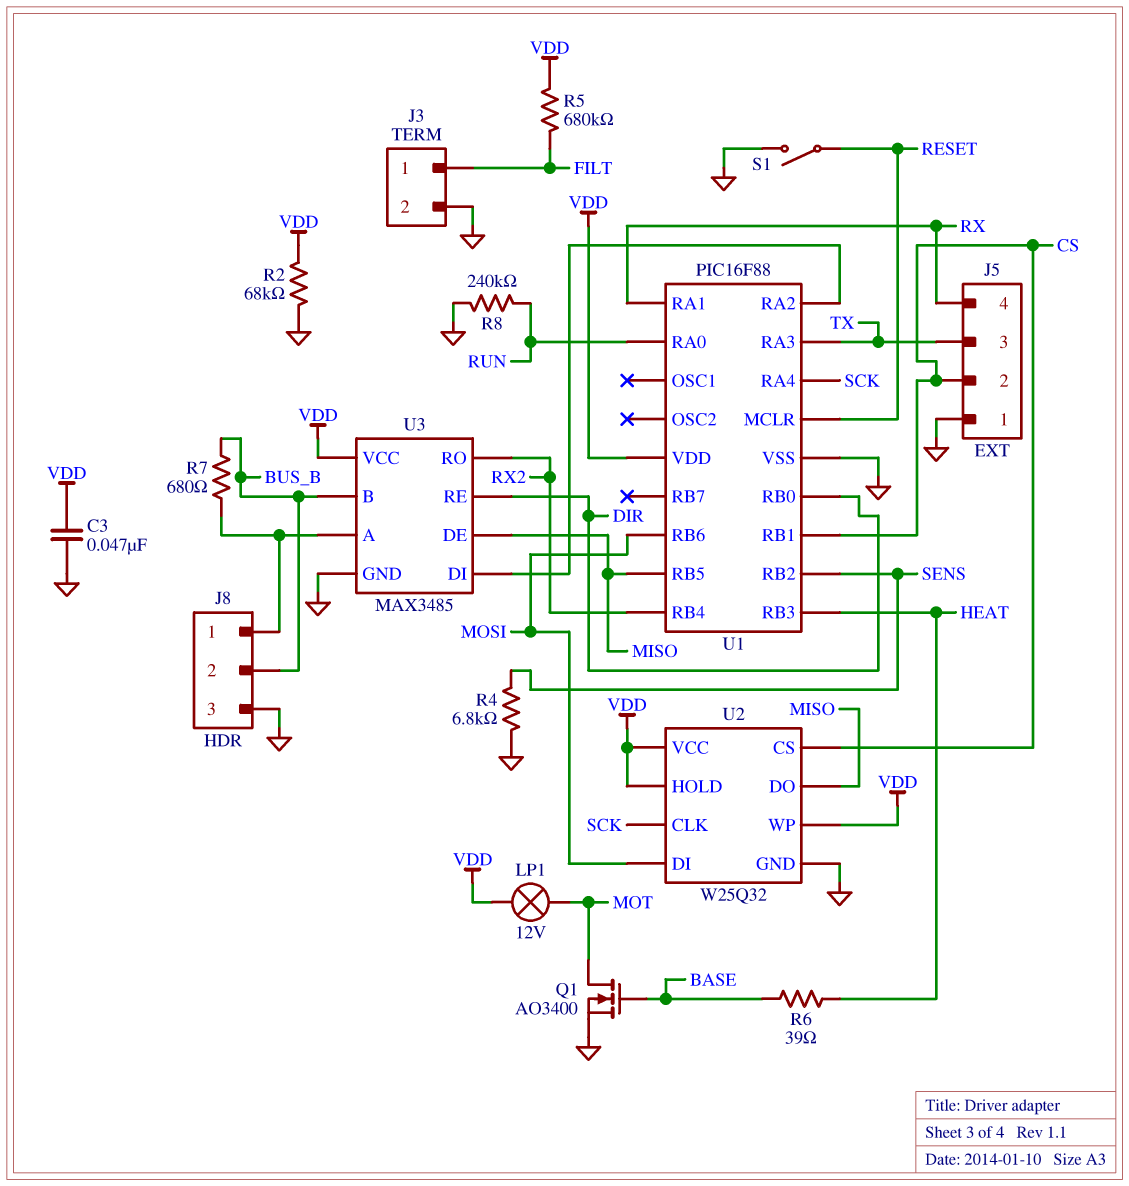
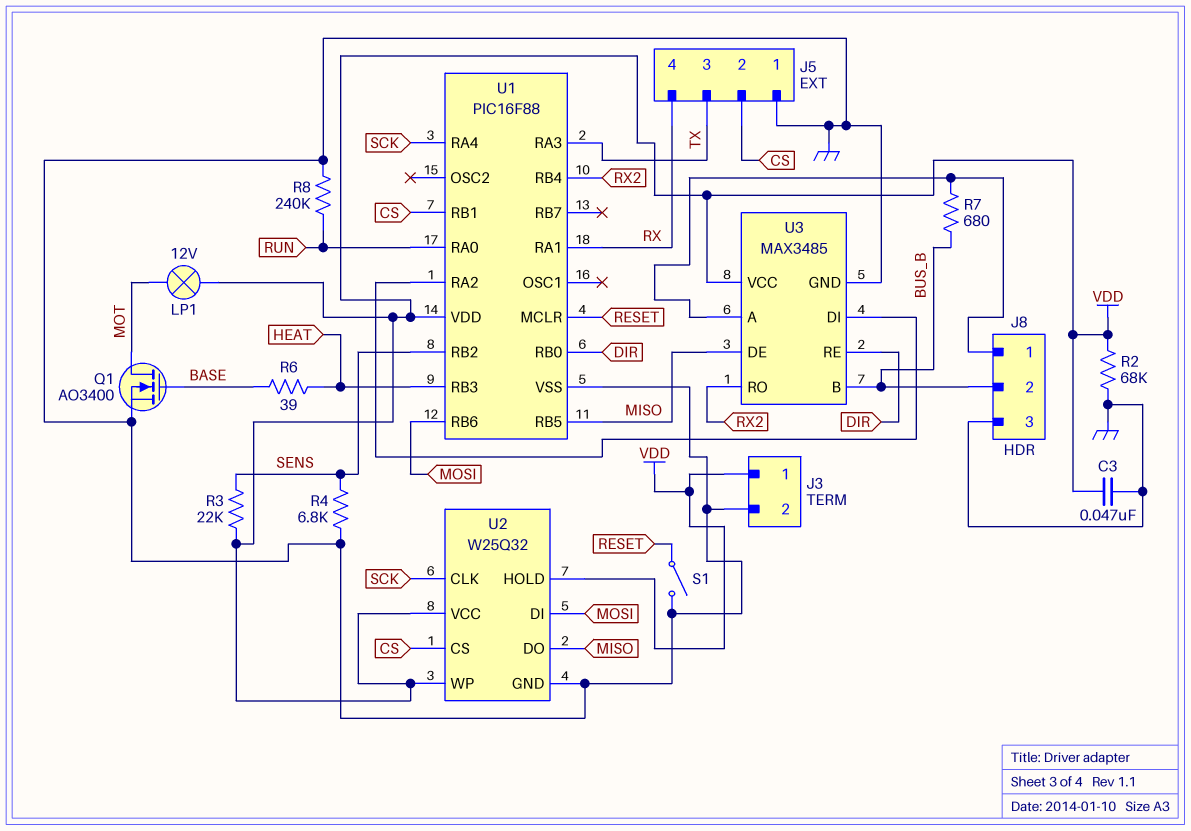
J3 pin 1: FILT -> VDD
R3: none -> 22k (SENS, VDD)
R5: 680k (FILT, VDD) -> none

